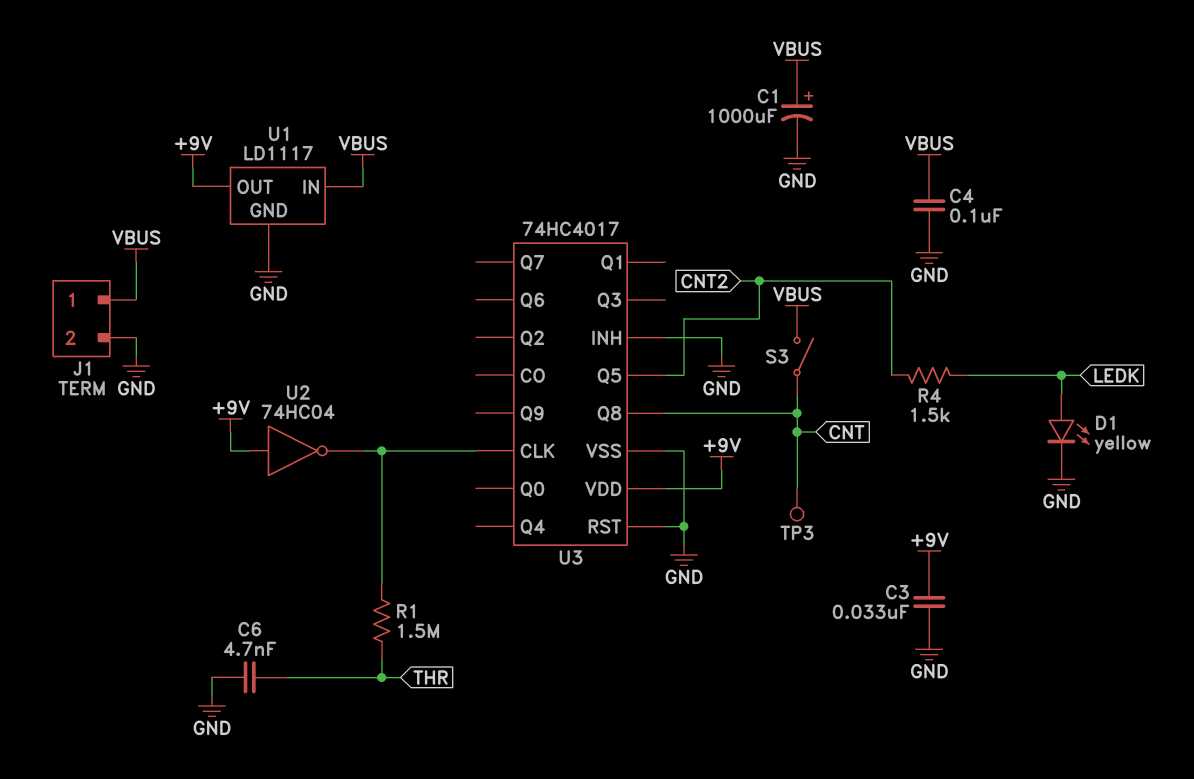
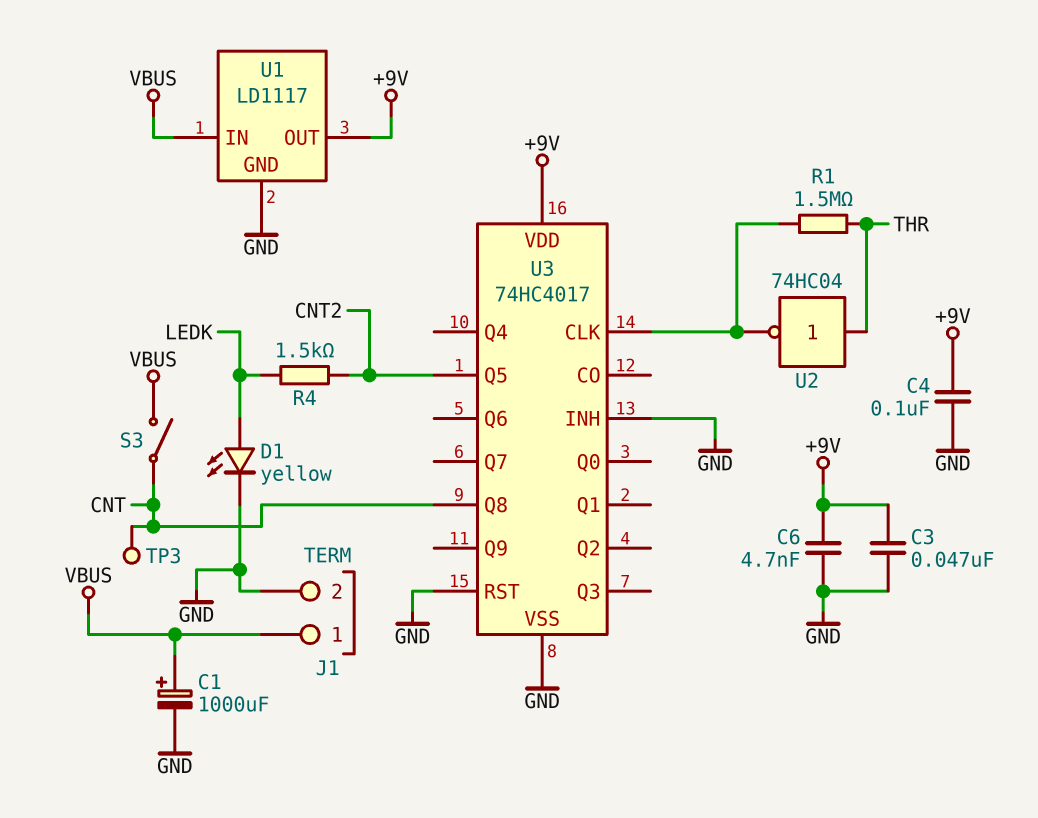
C3: 33nF (+9V, GND) -> 47nF (+9V, GND)
C4: 100nF (GND, VBUS) -> 100nF (+9V, GND)
C6: 4.7nF (GND, THR) -> 4.7nF (+9V, GND)
U2: NOT 74HC04 (in +9V, out U3/CLK) -> NOT 74HC04 (in THR, out U3/CLK)

